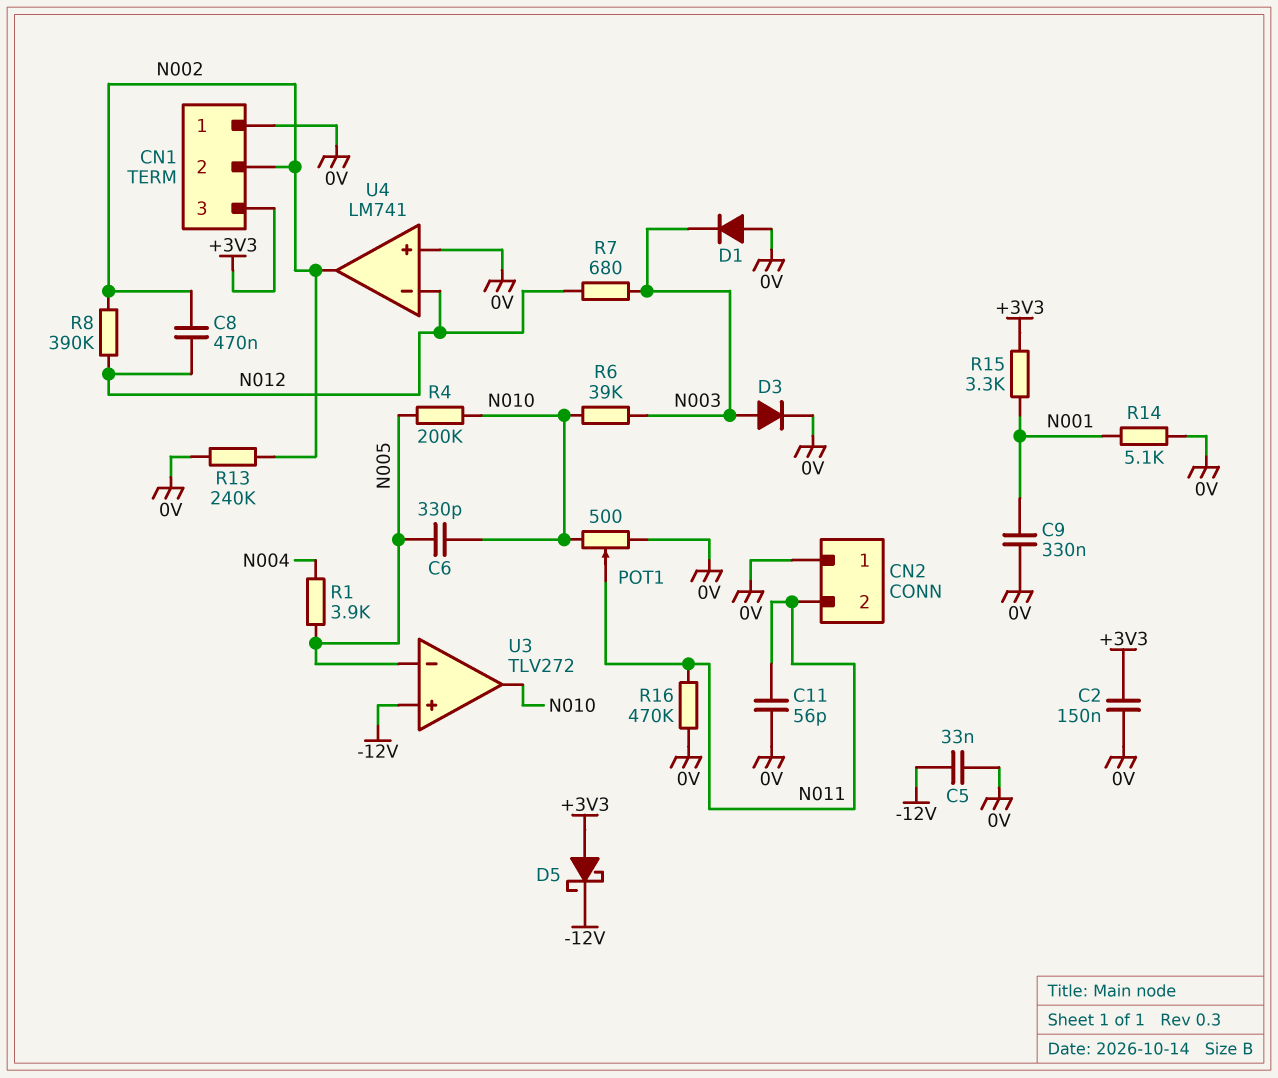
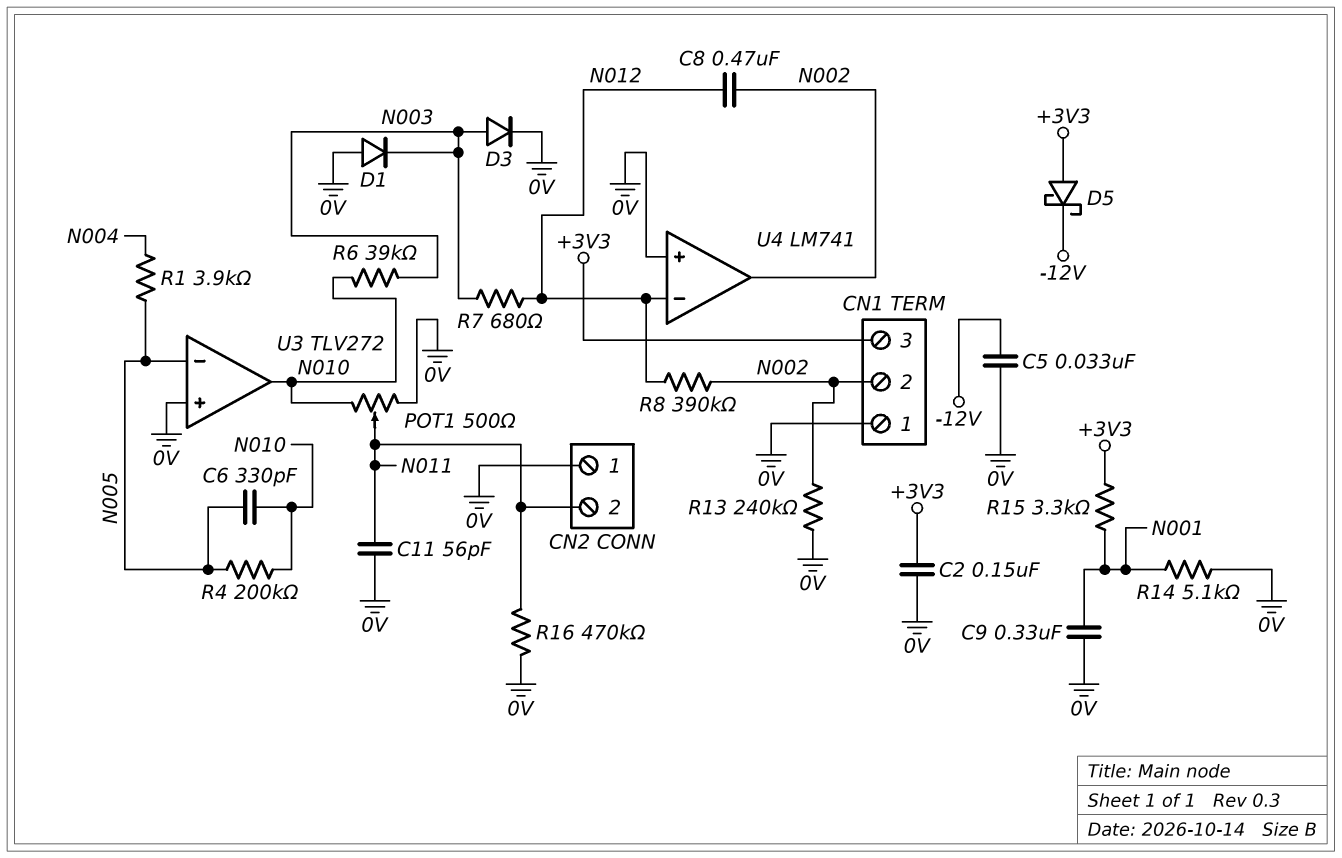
U3 pin in+: -12V -> 0V

